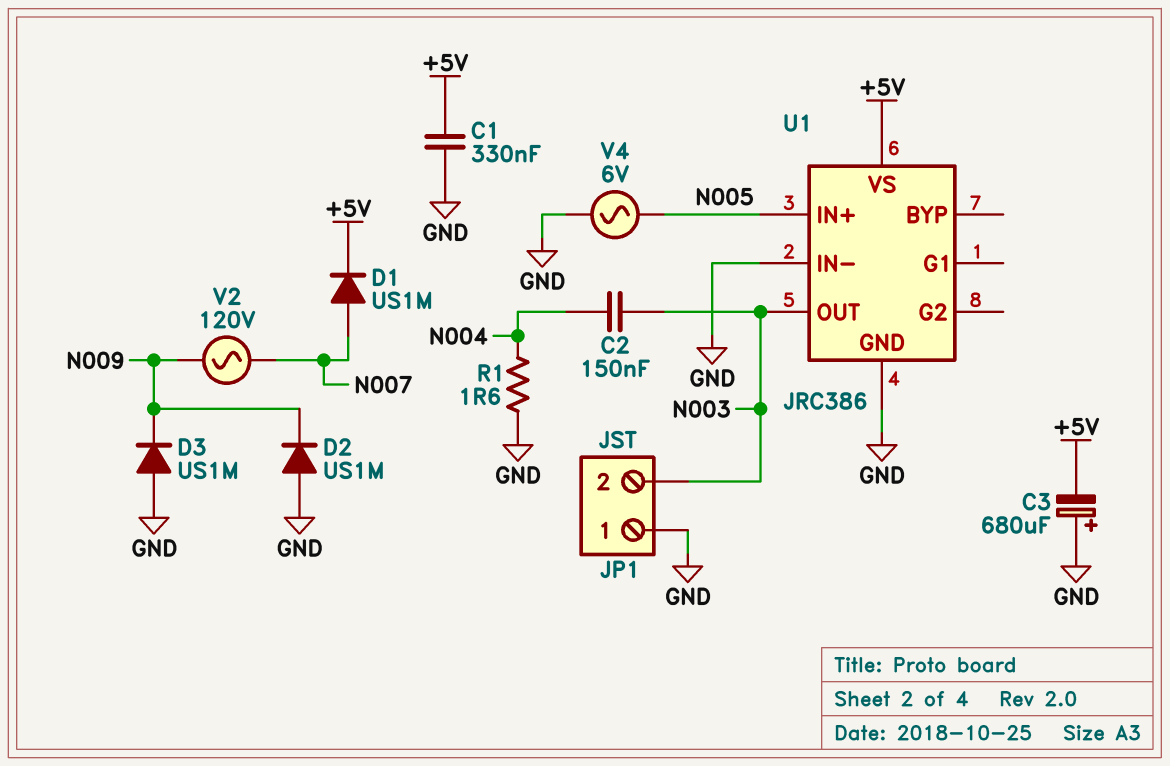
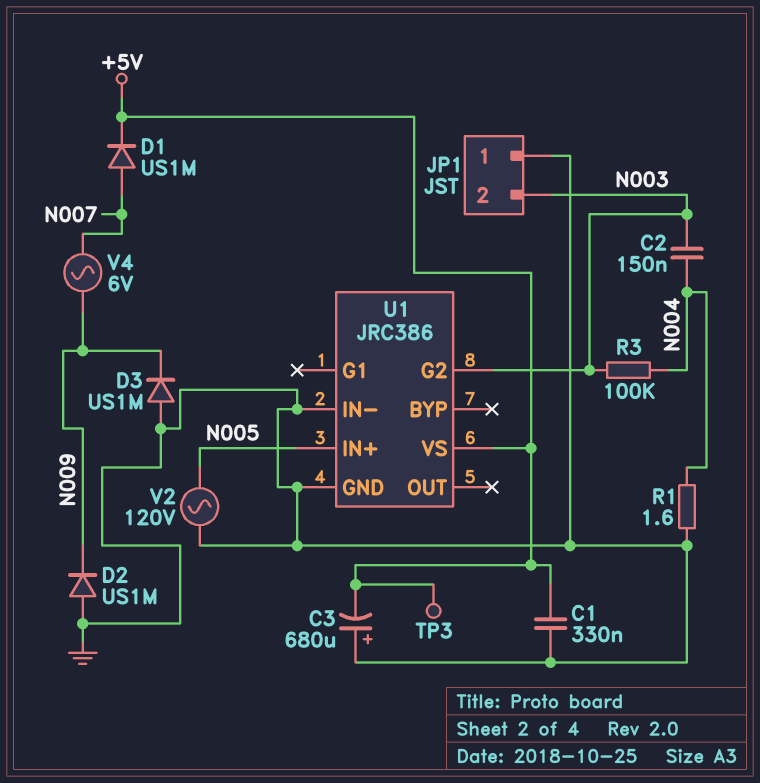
R3: none -> 100k (N003, N004)
TP3: none -> test point (+5V)
U1 pin G2: none -> N003
U1 pin OUT: N003 -> none
V2: AC 120V (N007, N009) -> AC 120V (GND, N005)
V4: AC 6V (GND, N005) -> AC 6V (N007, N009)

